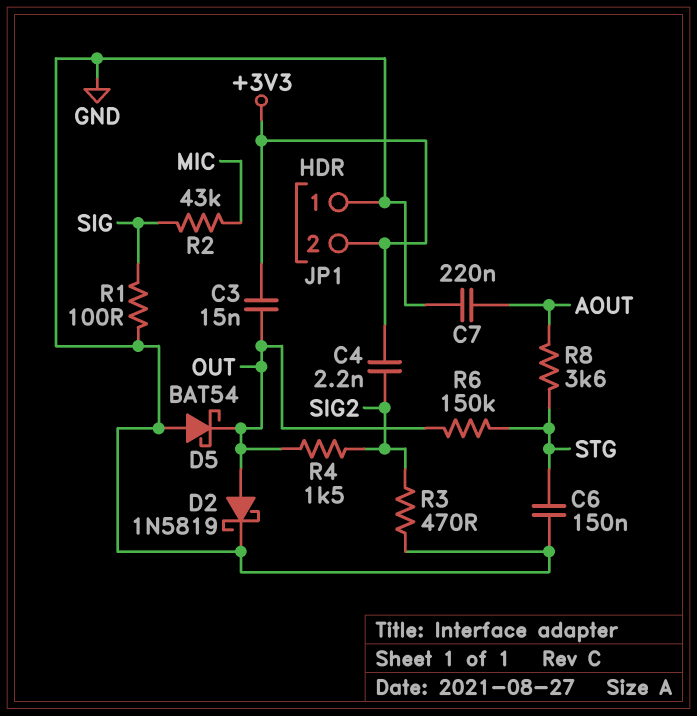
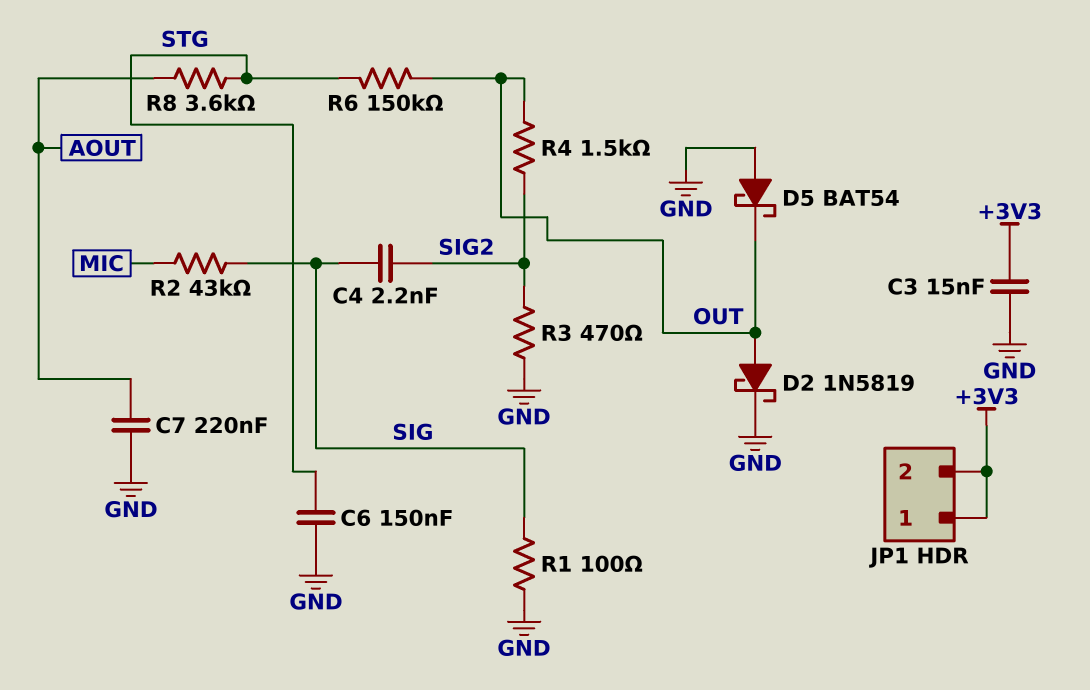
C3: 15nF (+3V3, OUT) -> 15nF (+3V3, GND)
C4: 2.2nF (+3V3, SIG2) -> 2.2nF (SIG, SIG2)
JP1 pin 1: GND -> +3V3

